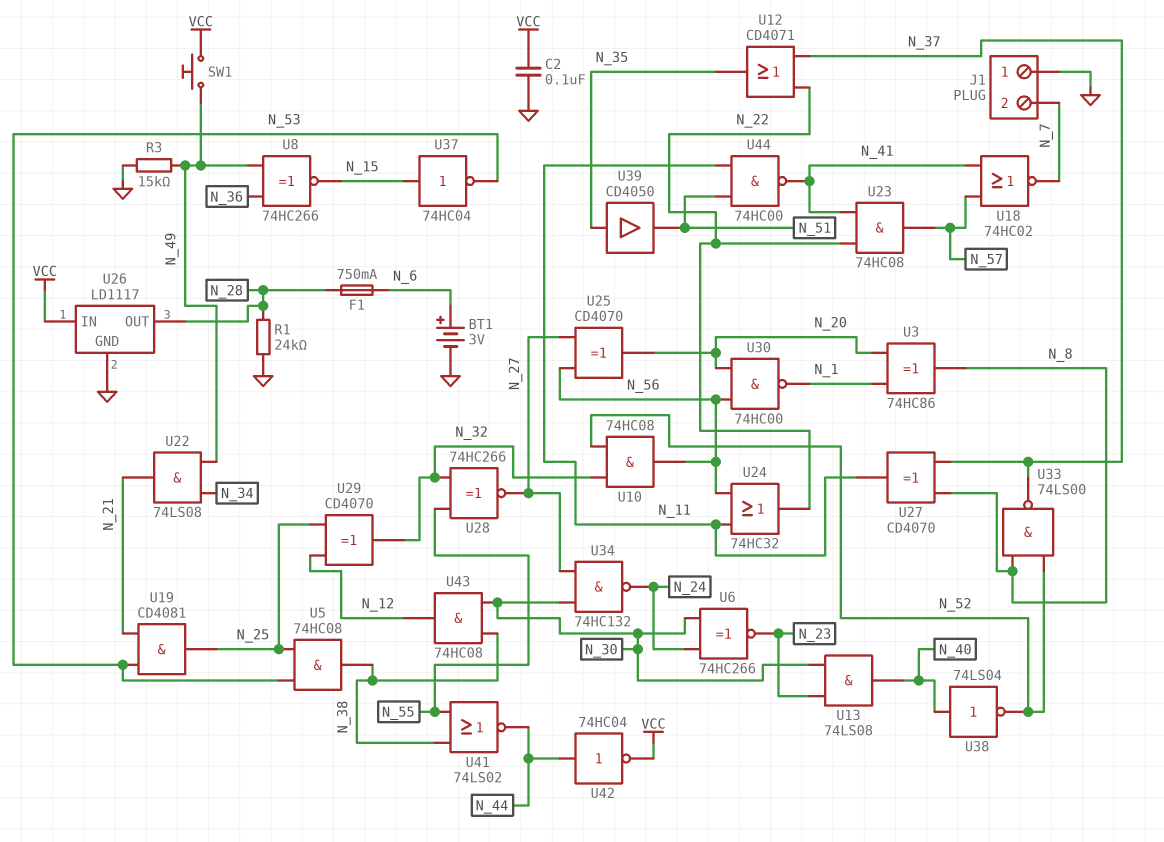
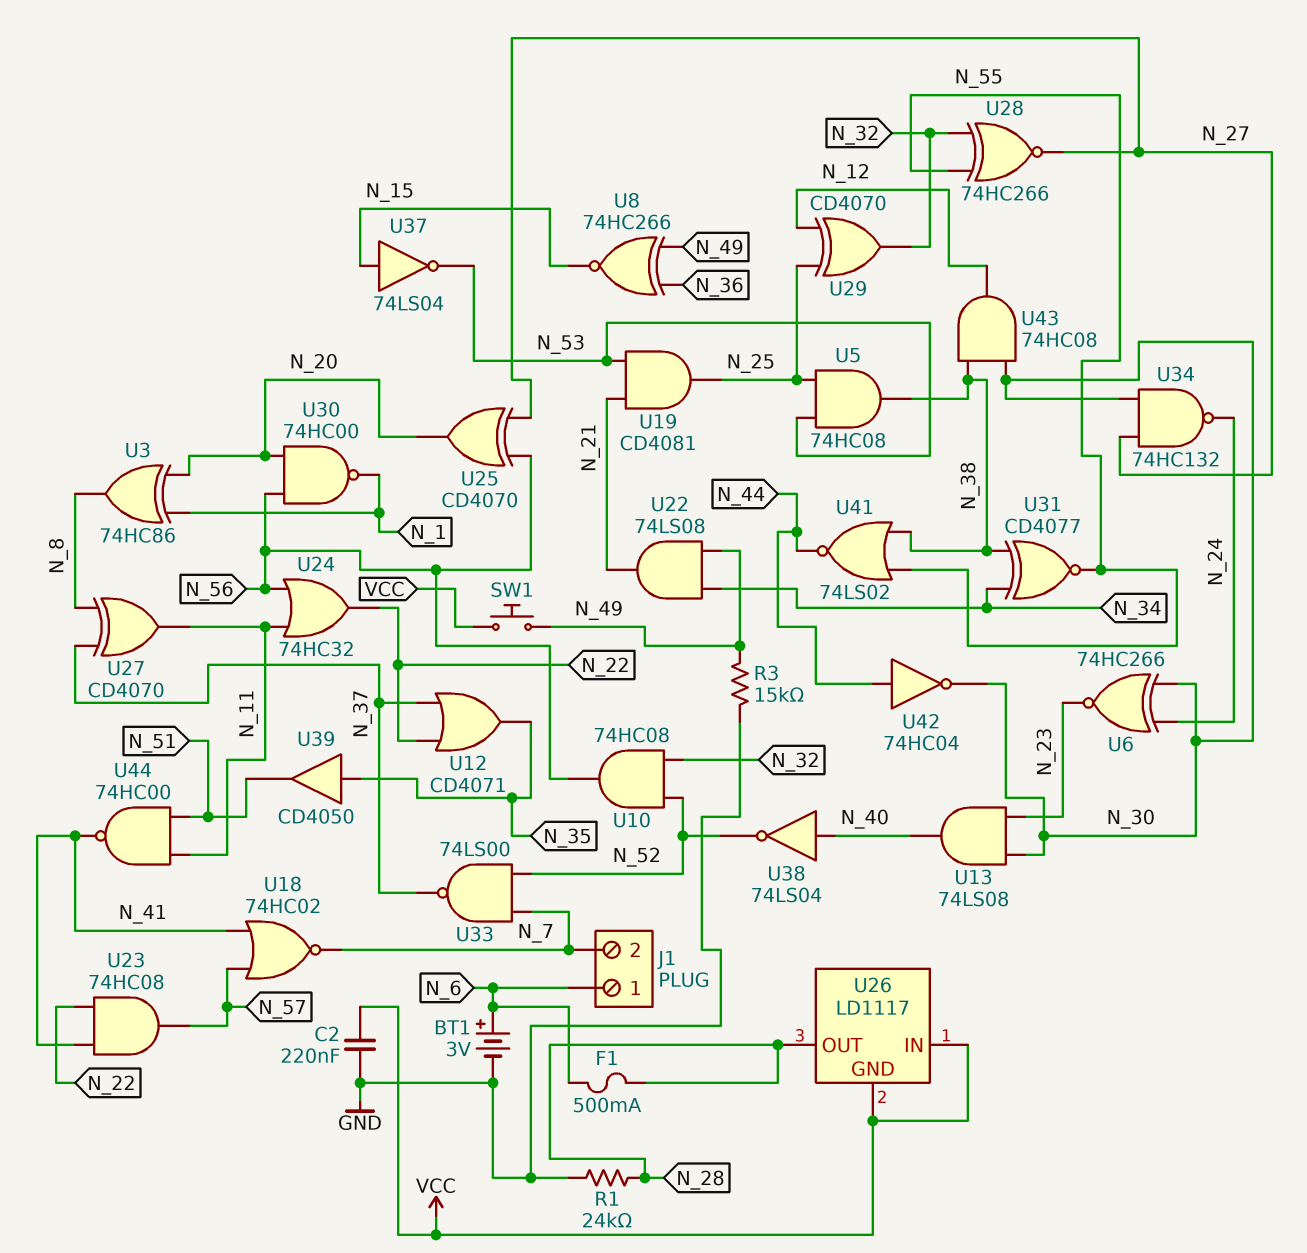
C2: 100nF (GND, VCC) -> 220nF (GND, VCC)
F1: 750mA (N_6, N_28) -> 500mA (N_6, N_28)
J1 pin 1: GND -> N_6
U26 pin GND: GND -> VCC
U31: none -> XNOR CD4077 (in N_34, in N_38, out N_55)
U33: NAND 74LS00 (in N_8, in N_52, out N_37) -> NAND 74LS00 (in N_7, in N_52, out N_37)
U37: NOT 74HC04 (in N_15, out N_53) -> NOT 74LS04 (in N_15, out N_53)
U42: NOT 74HC04 (in N_44, out VCC) -> NOT 74HC04 (in N_44, out N_30)

